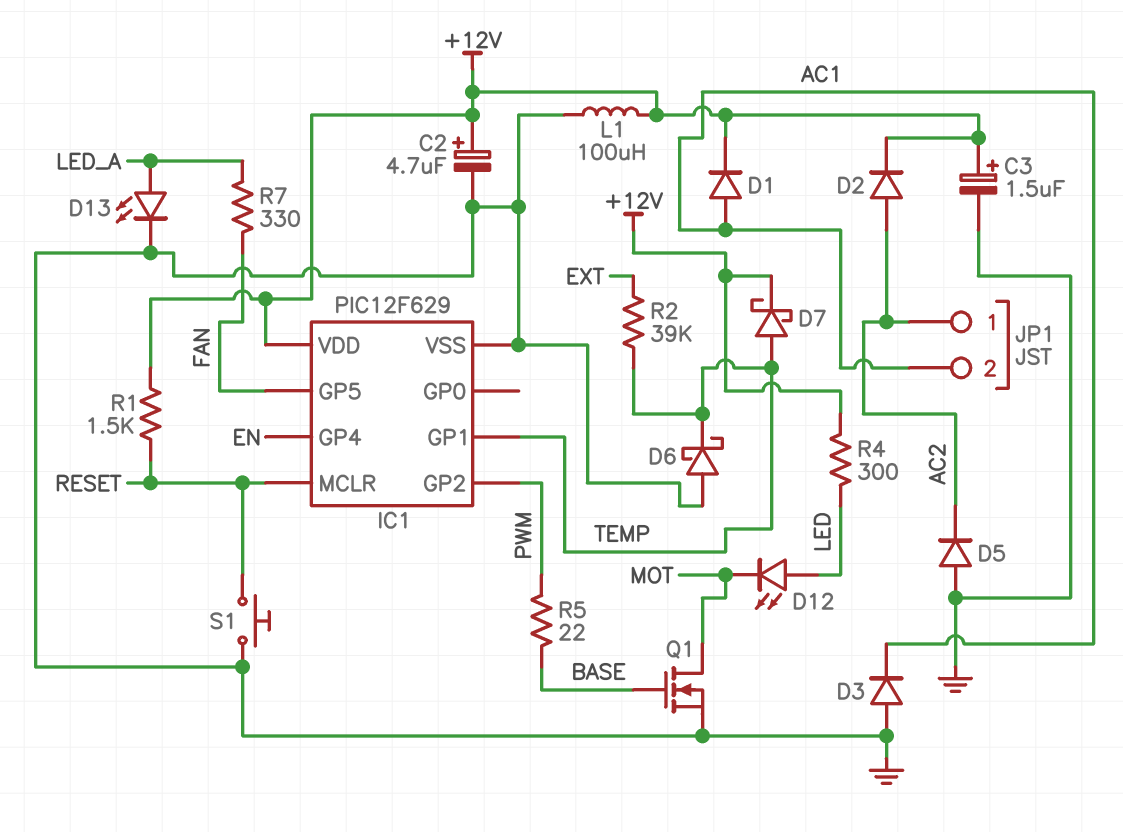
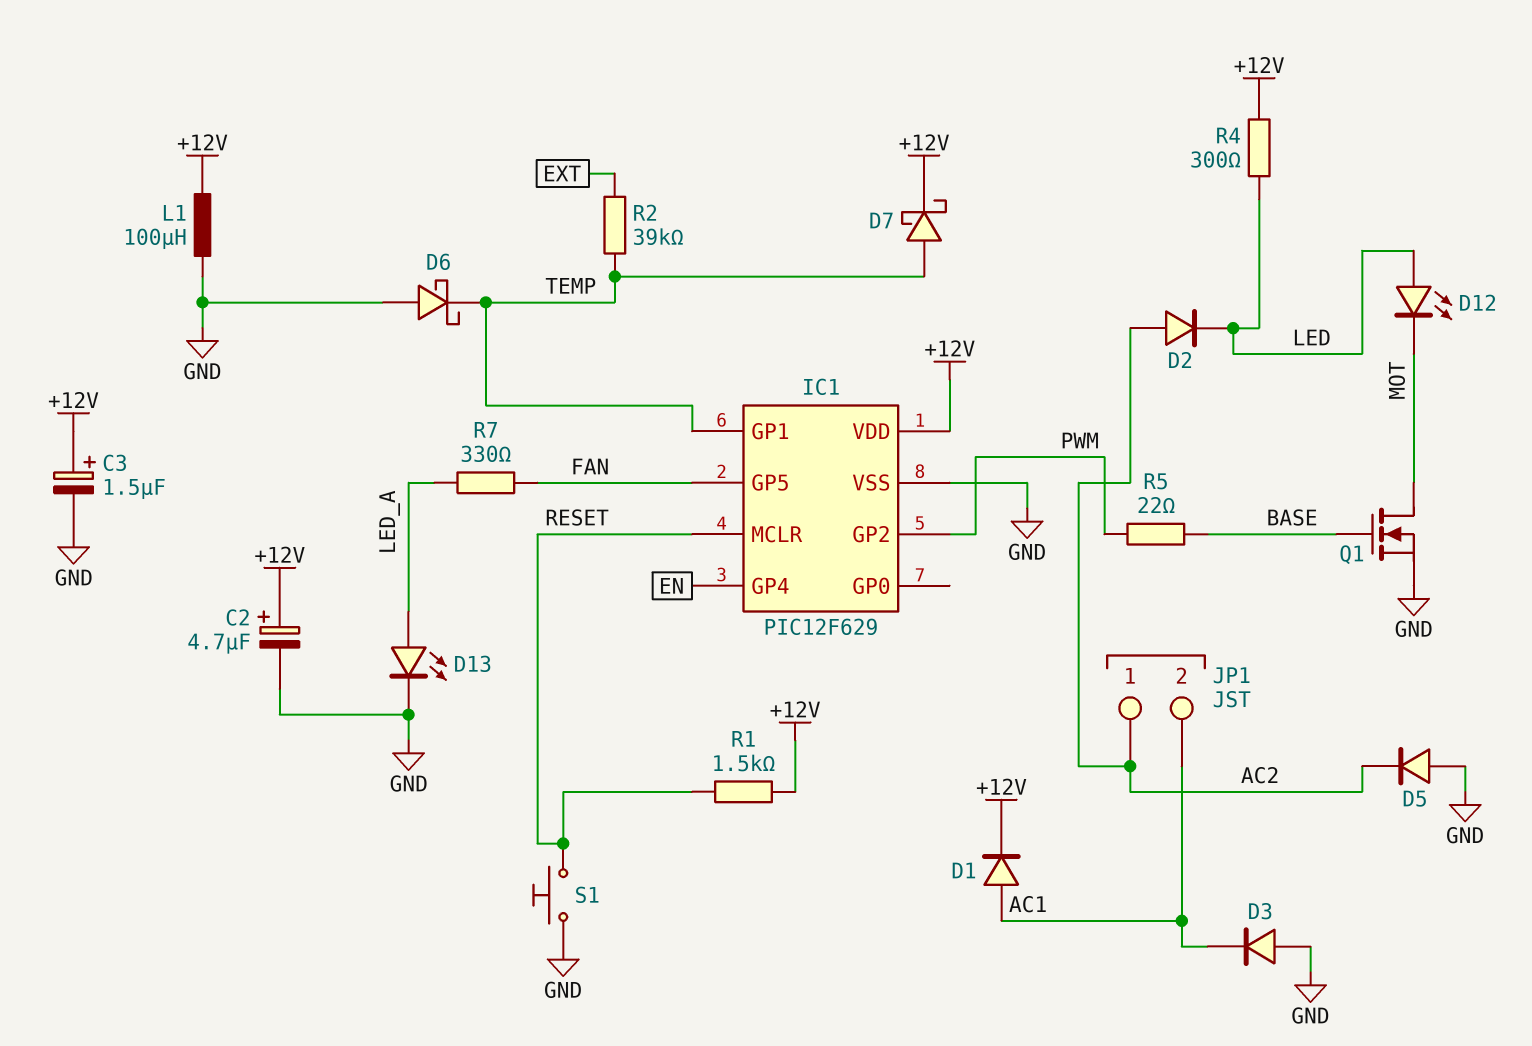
D2: diode (A AC2, K +12V) -> diode (A AC2, K LED)

